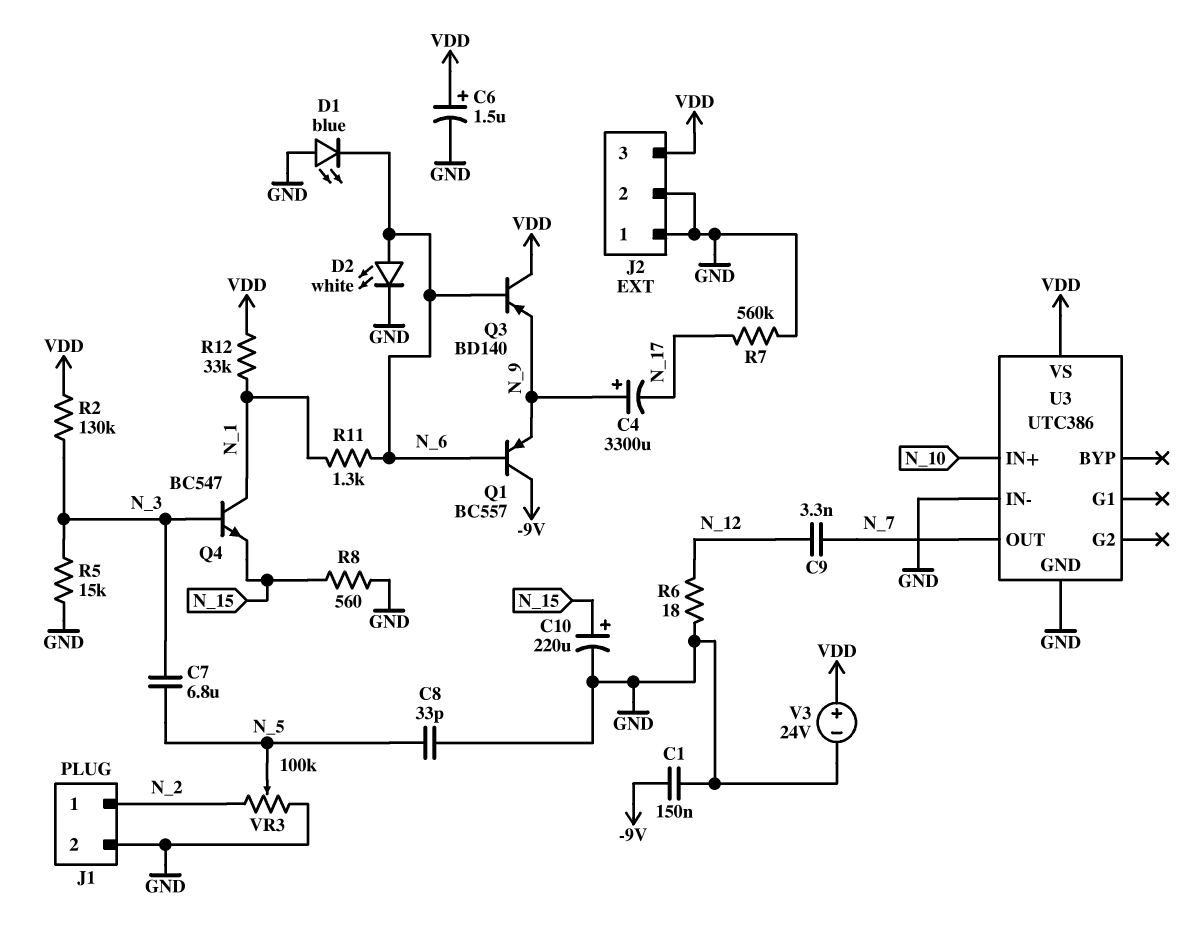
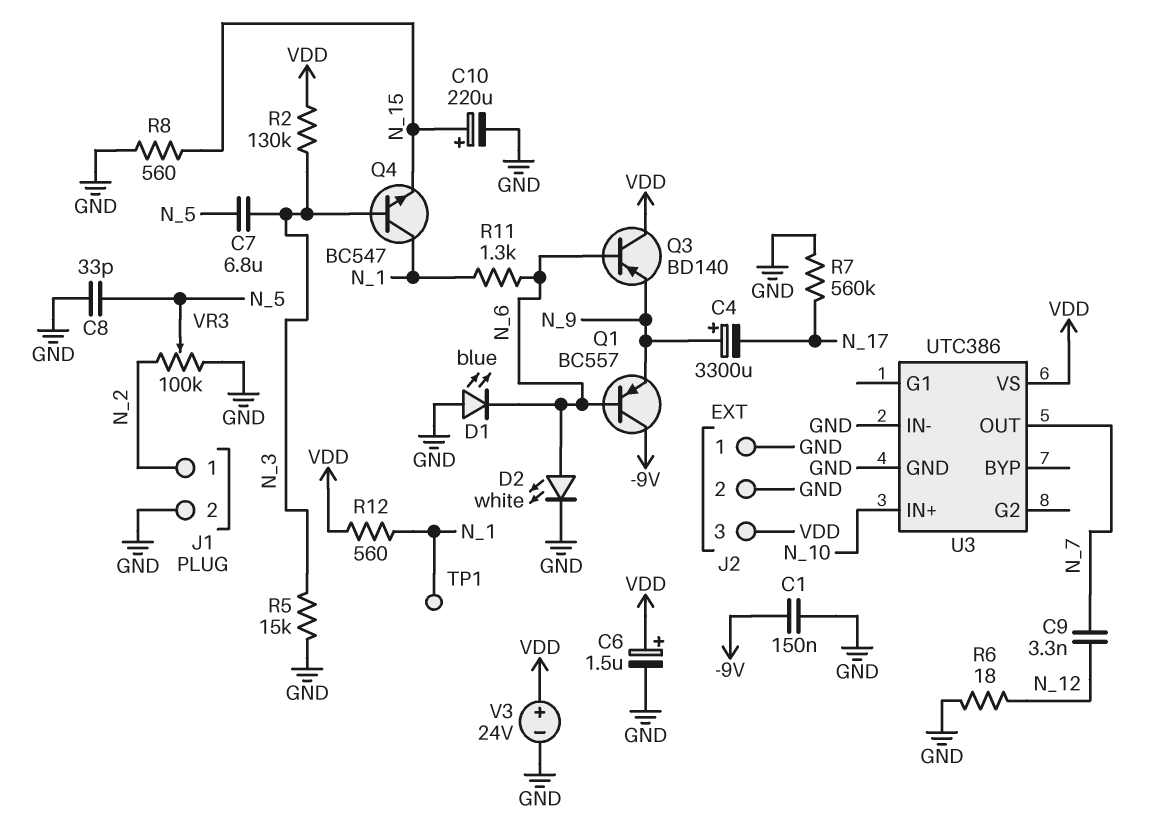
R12: 33k (N_1, VDD) -> 560 (N_1, VDD)
TP1: none -> test point (N_1)

